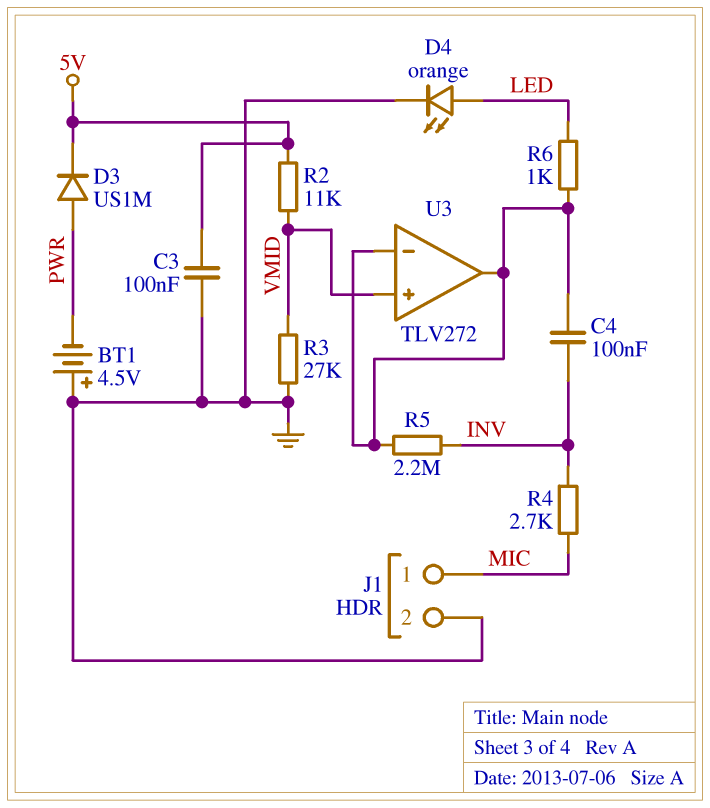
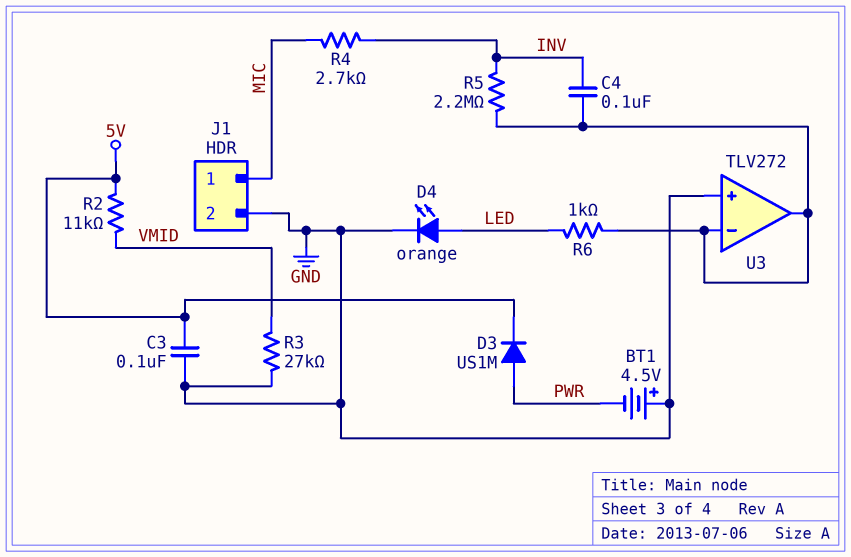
U3 pin in+: VMID -> GND

